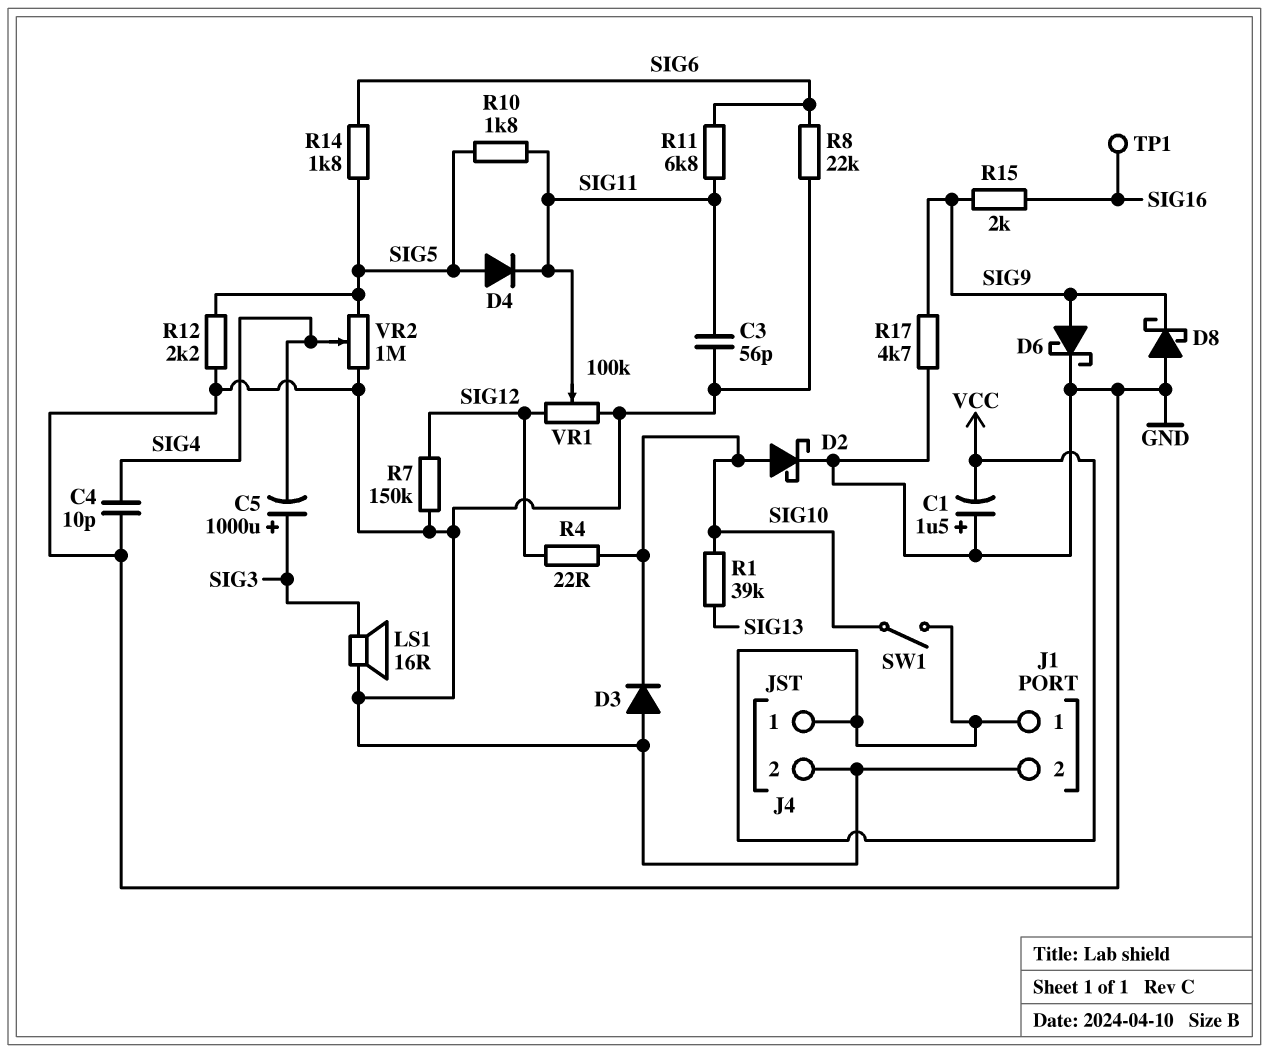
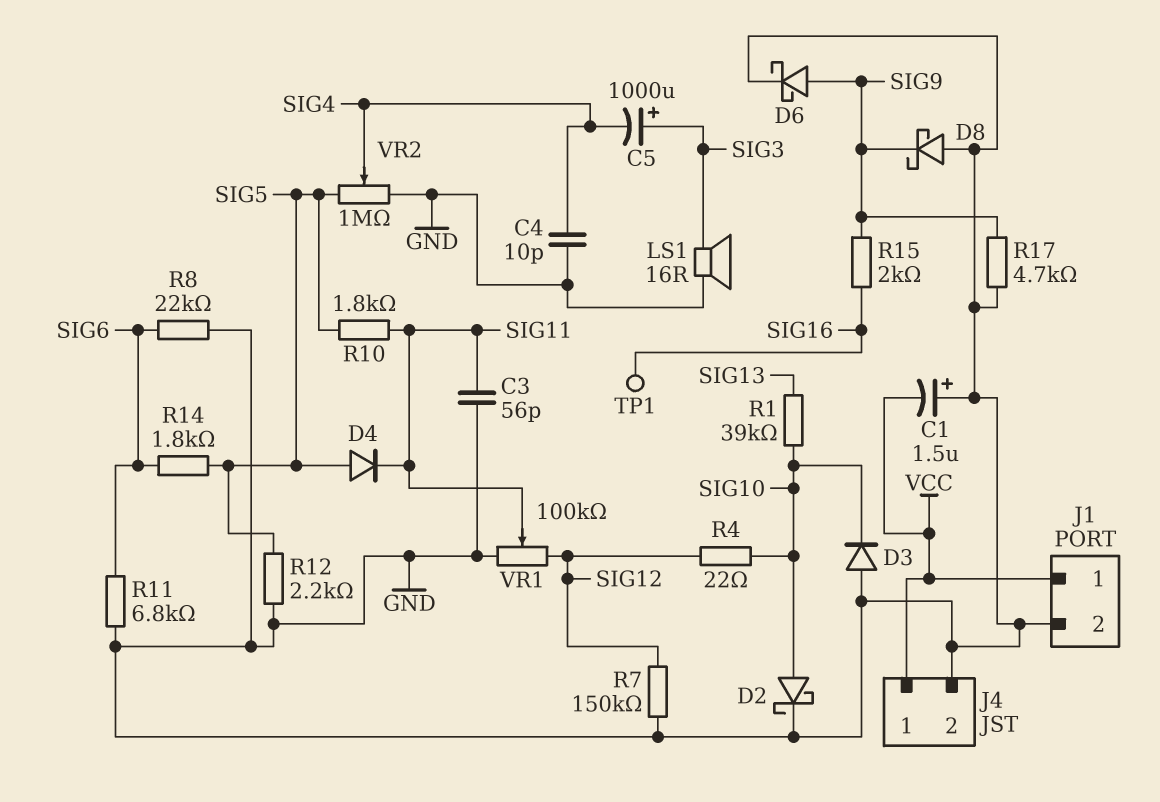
R11: 6.8k (SIG6, SIG11) -> 6.8k (GND, SIG6)
SW1: switch (SIG10, VCC) -> none

